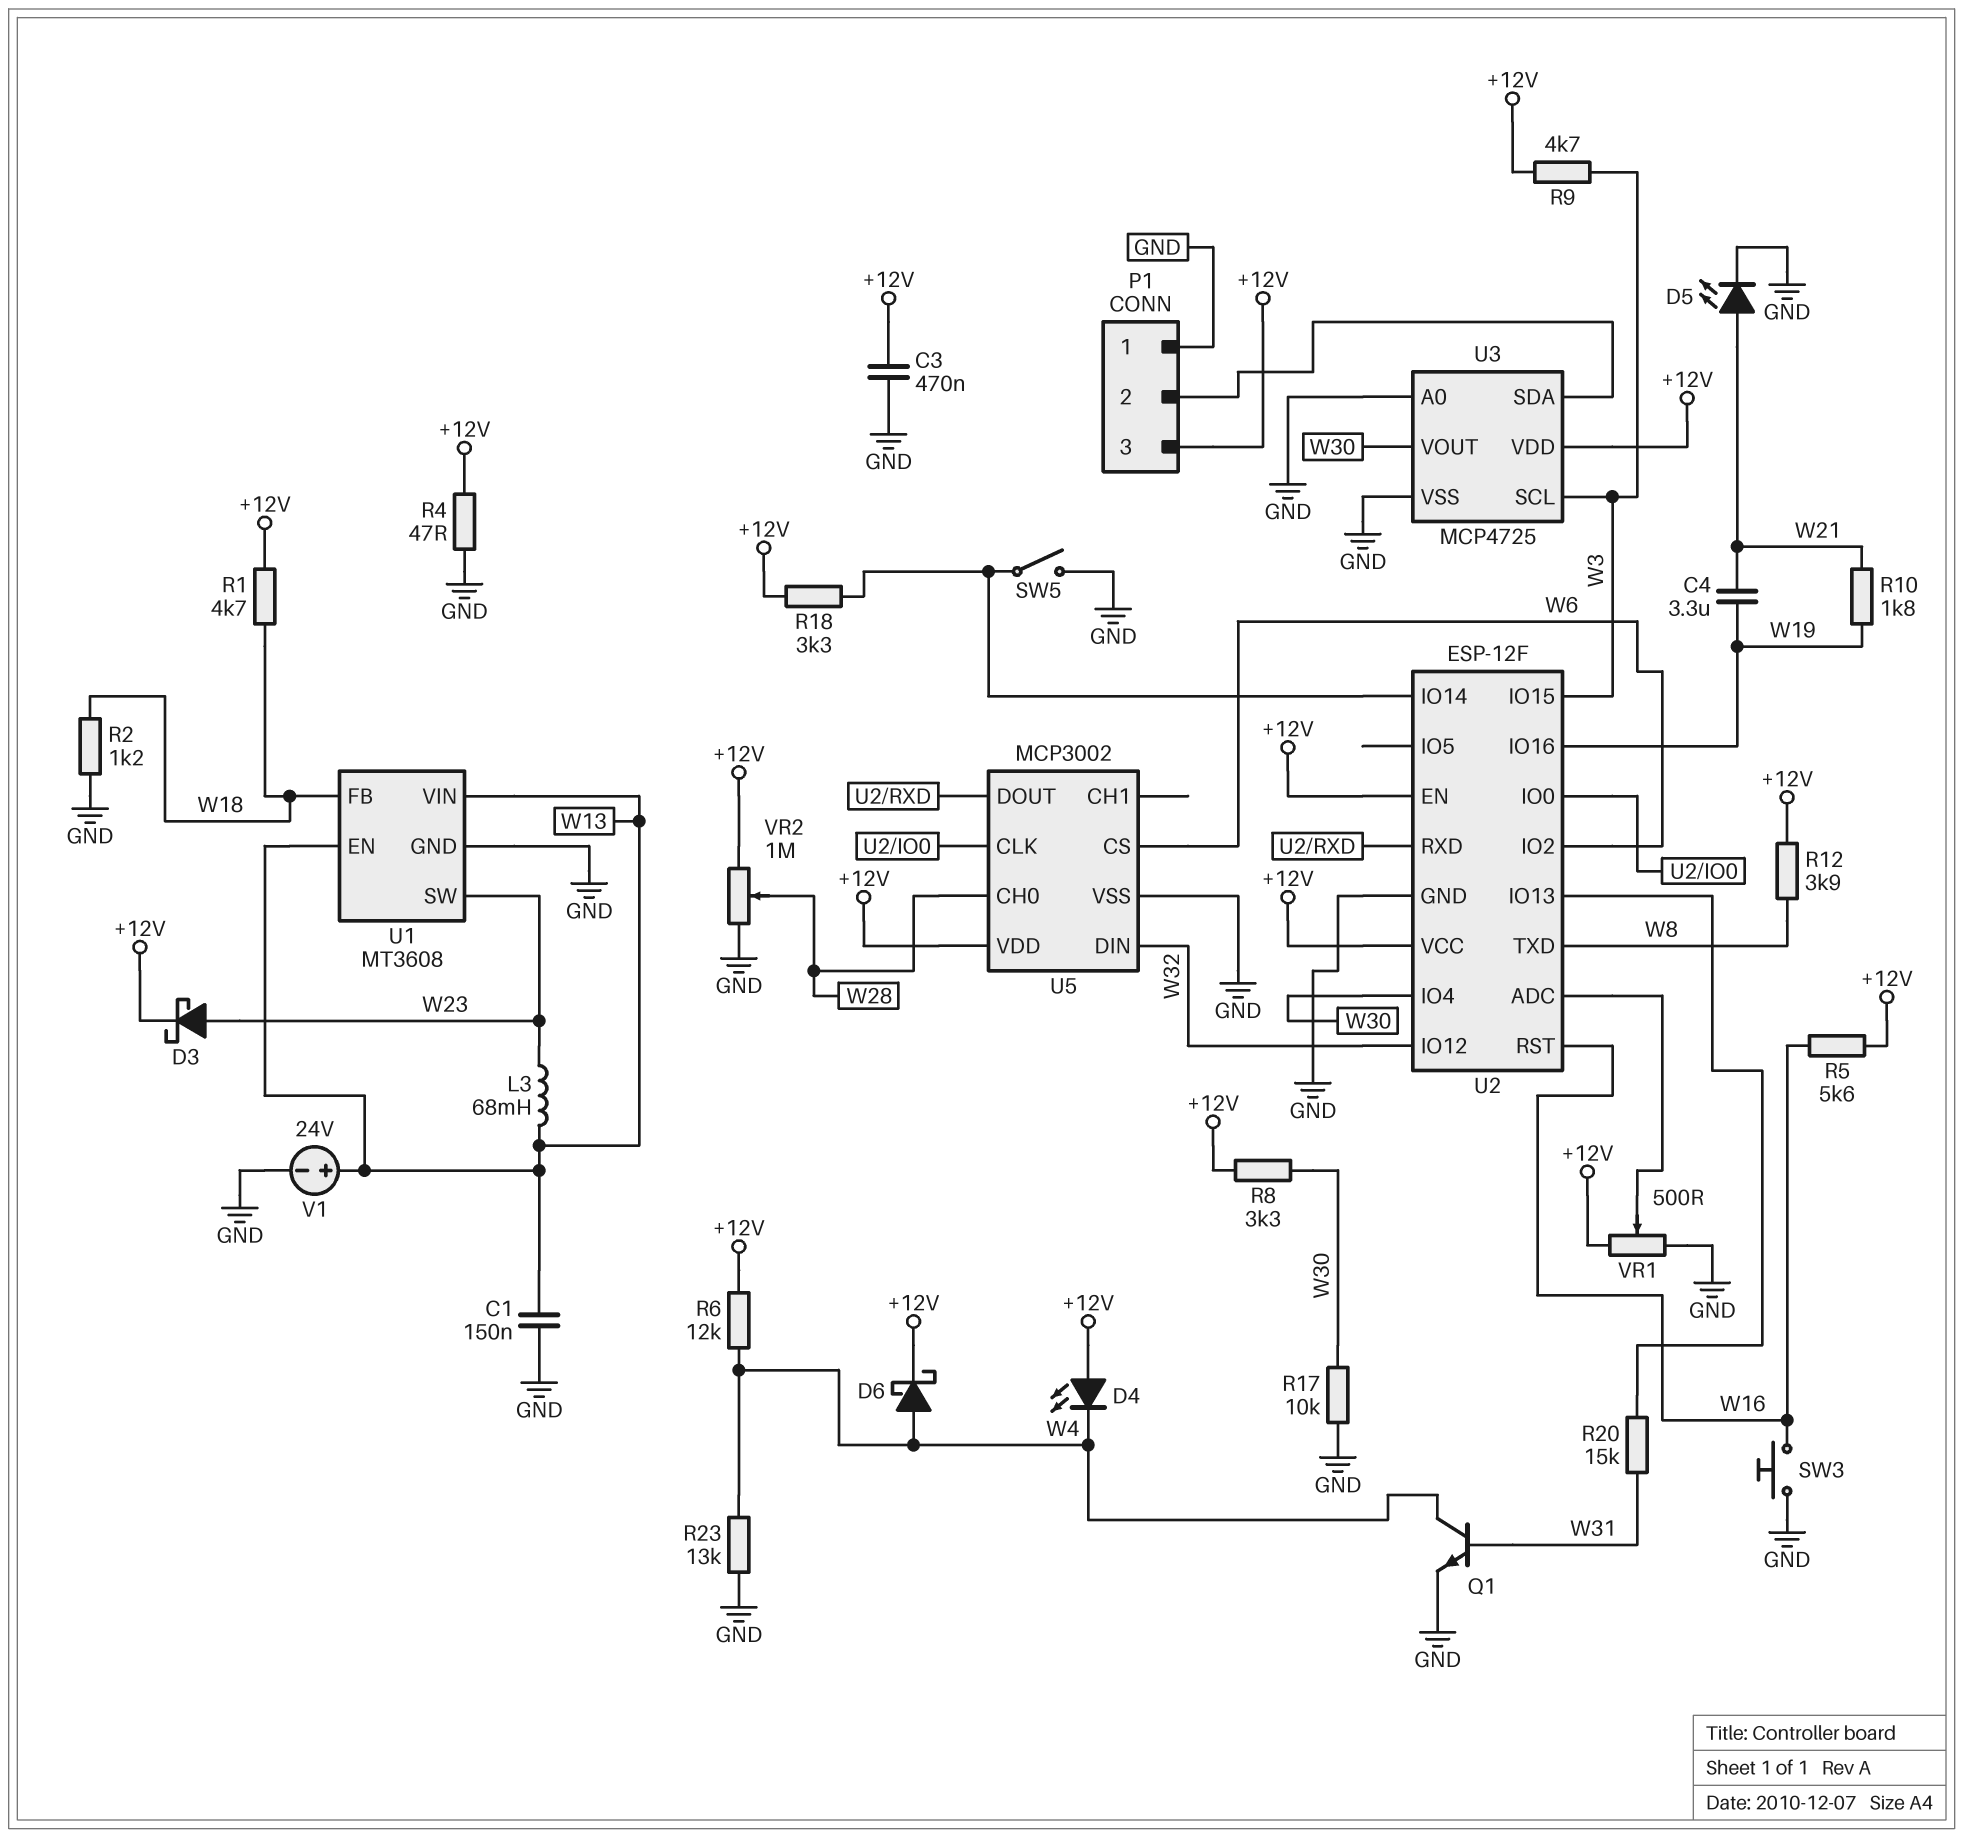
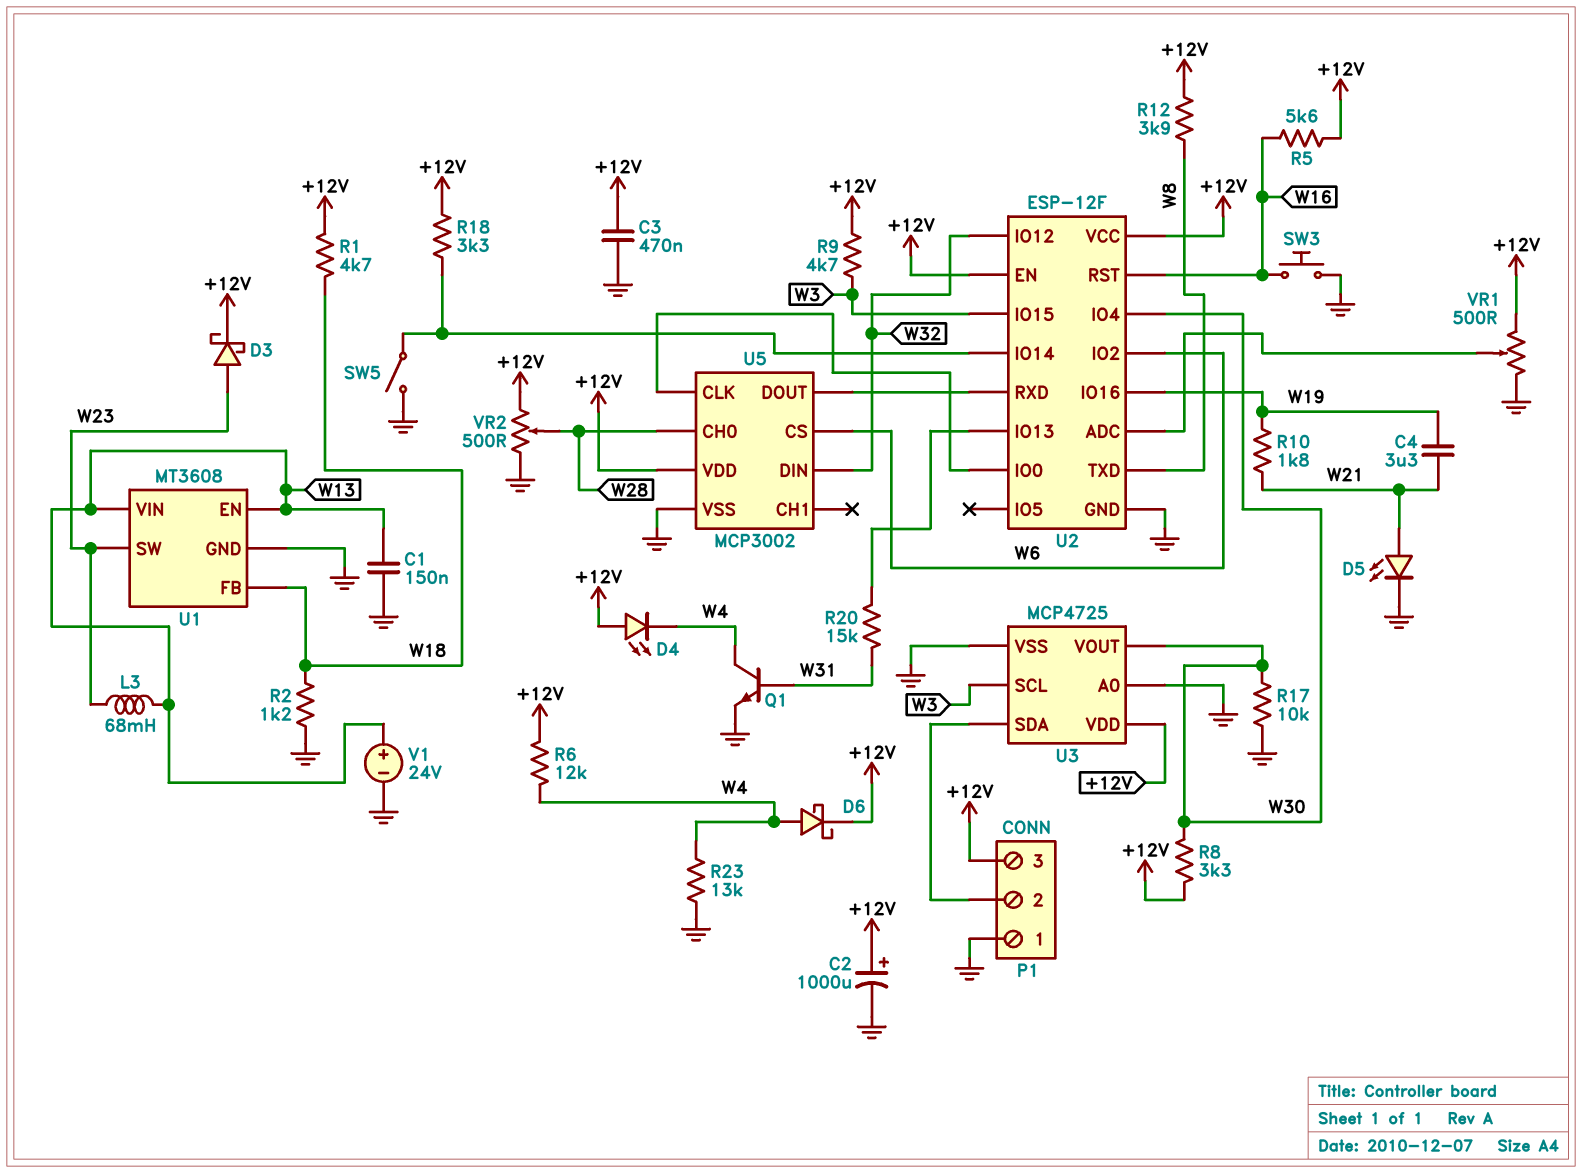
C2: none -> 1000uF (plus +12V, minus GND)
R4: 47 (+12V, GND) -> none
VR2: 1M (+12V, GND, wiper W28) -> 500 (+12V, GND, wiper W28)

